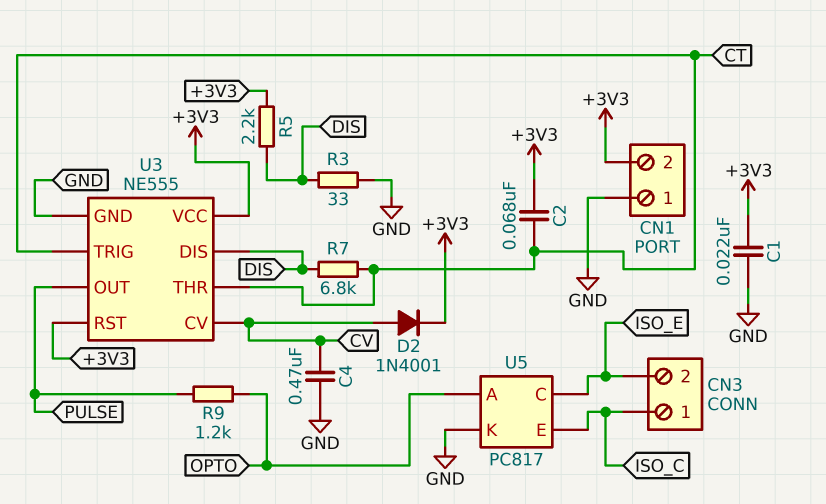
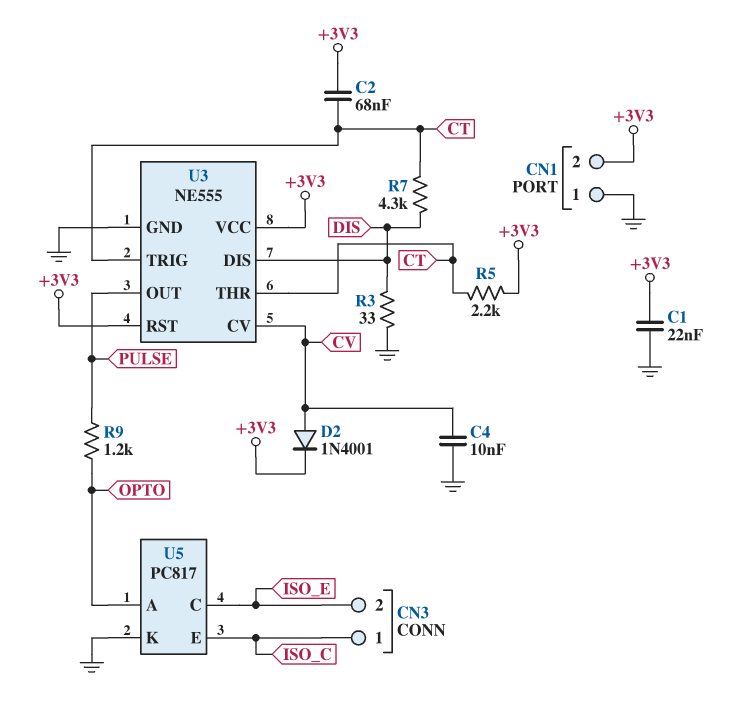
C4: 470nF (CV, GND) -> 10nF (CV, GND)
R5: 2.2k (+3V3, DIS) -> 2.2k (+3V3, CT)
R7: 6.8k (CT, DIS) -> 4.3k (CT, DIS)

